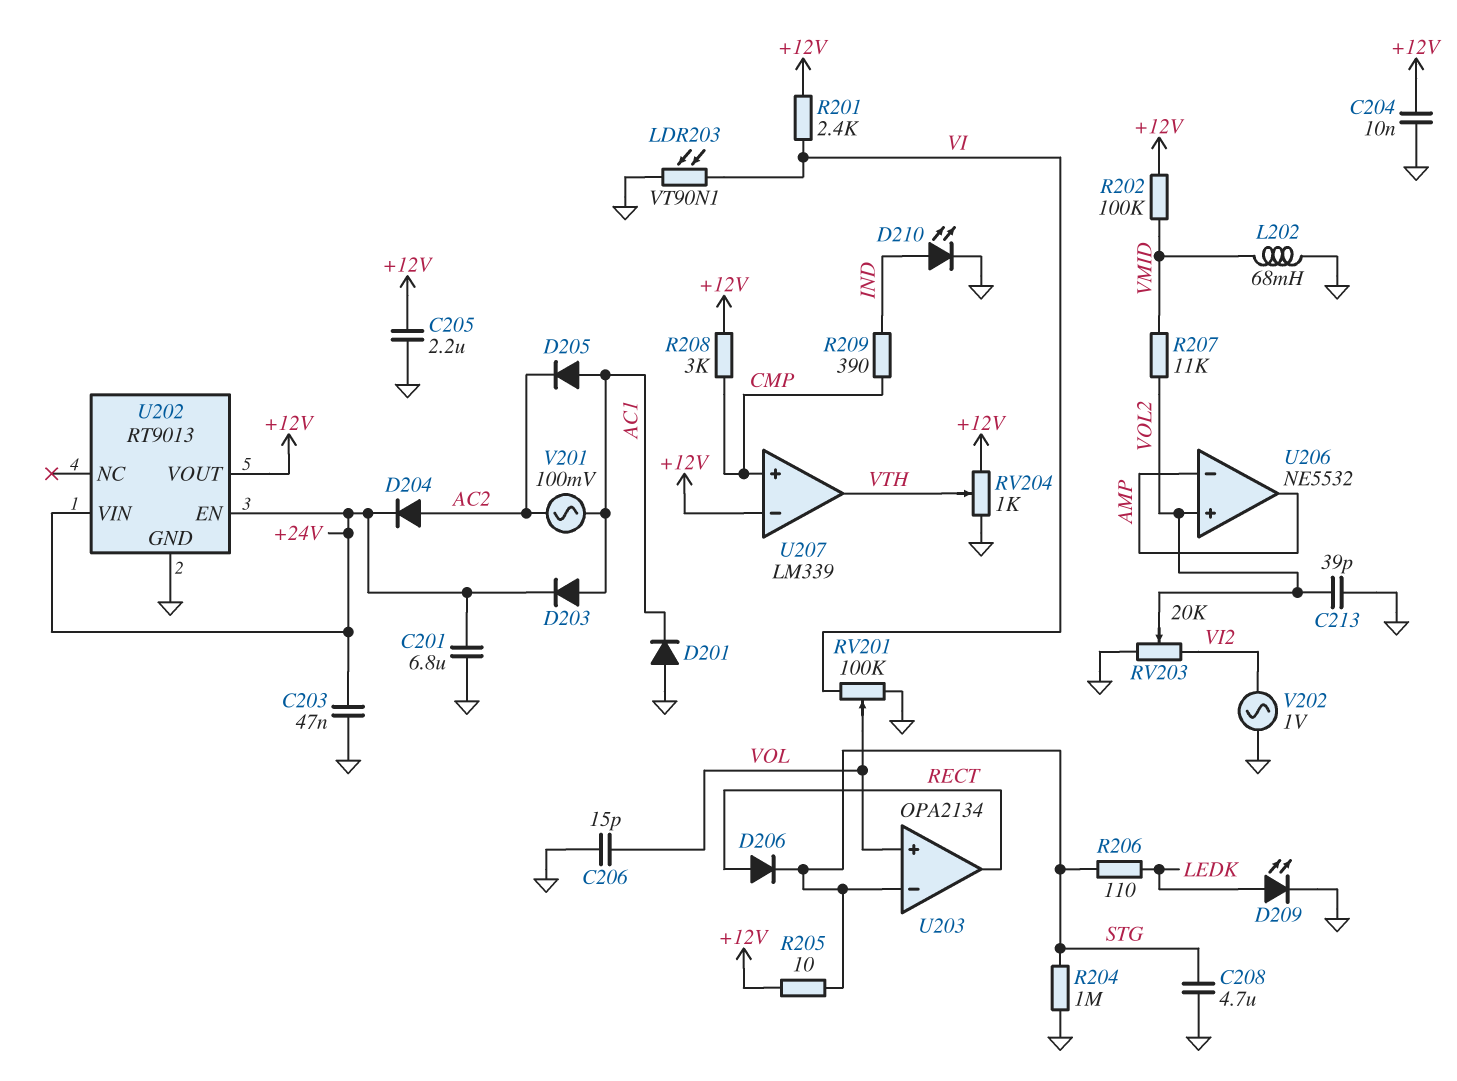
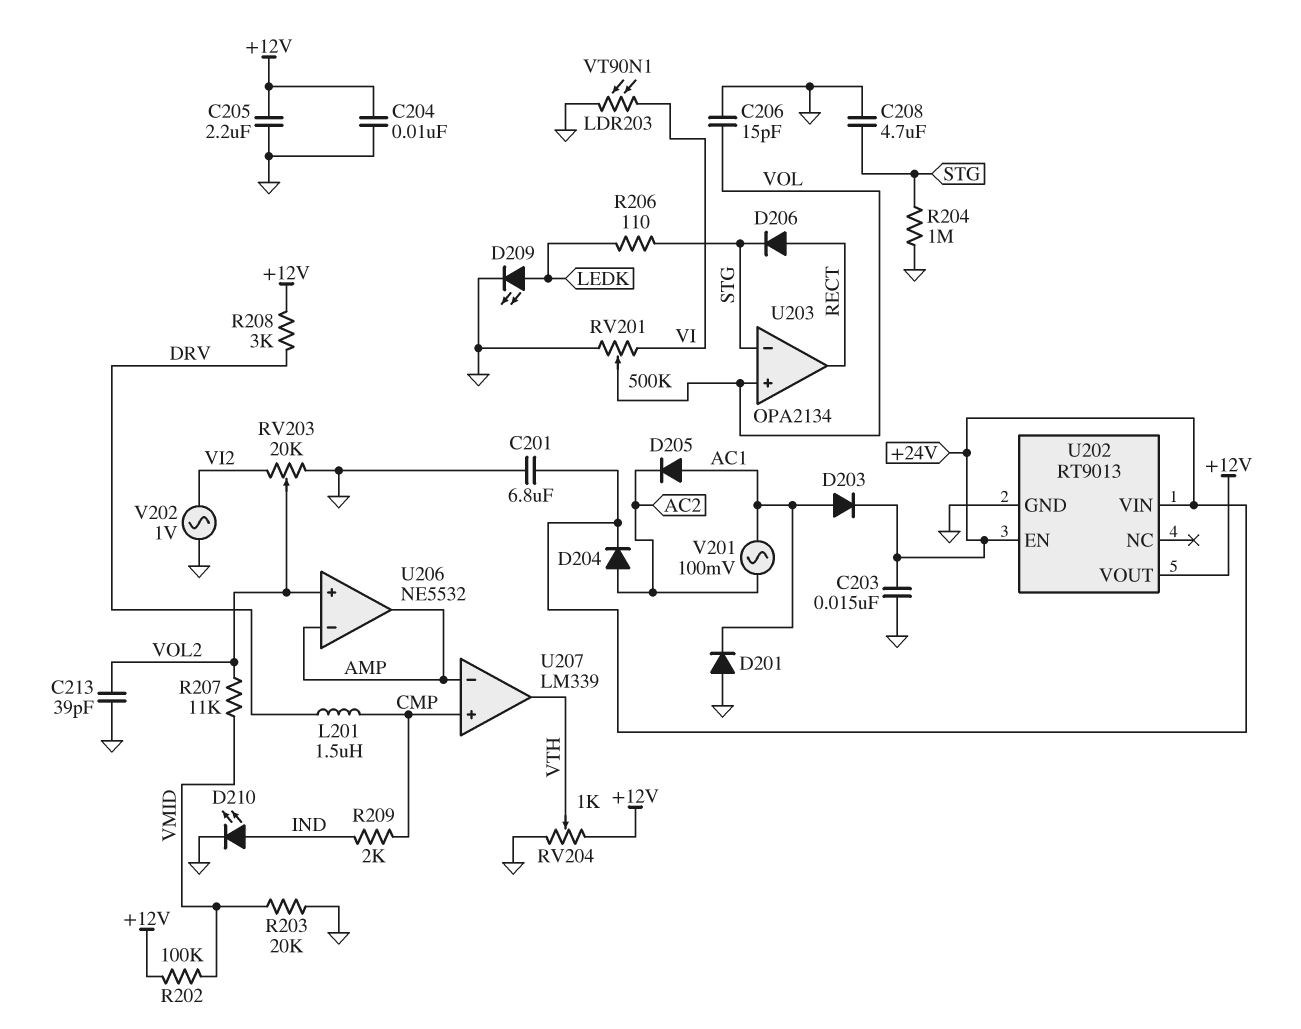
C203: 47nF (+24V, GND) -> 15nF (+24V, GND)
L201: none -> 1.5uH (CMP, DRV)
L202: 68mH (GND, VMID) -> none
R201: 2.4k (+12V, VI) -> none
R203: none -> 20k (GND, VMID)
R205: 10 (+12V, STG) -> none
R208: 3k (+12V, CMP) -> 3k (+12V, DRV)
R209: 390 (CMP, IND) -> 2k (CMP, IND)
RV201: 100k (GND, VI, wiper VOL) -> 500k (GND, VI, wiper VOL)
U207 pin in-: +12V -> AMP

